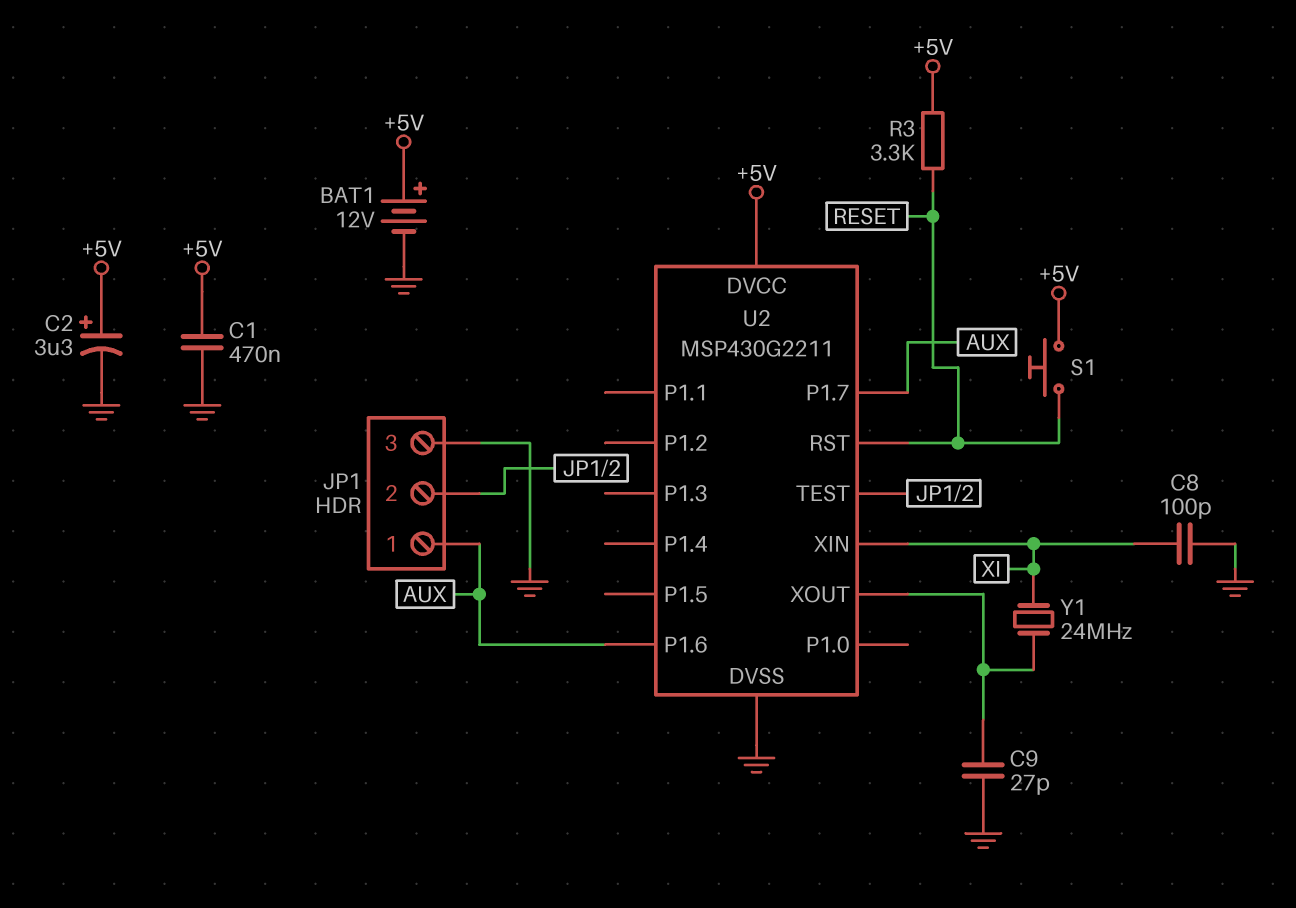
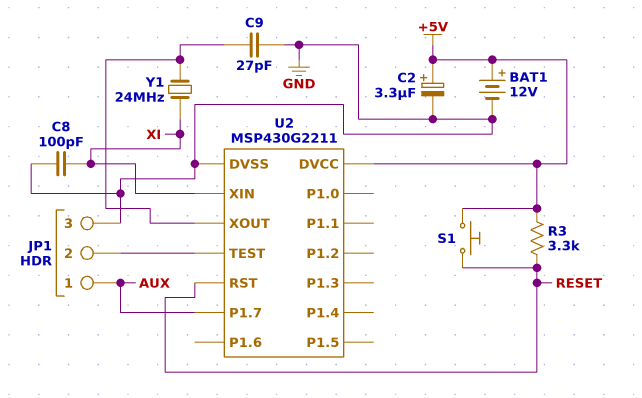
C1: 470nF (+5V, GND) -> none
U2 pin P1.6: AUX -> none

